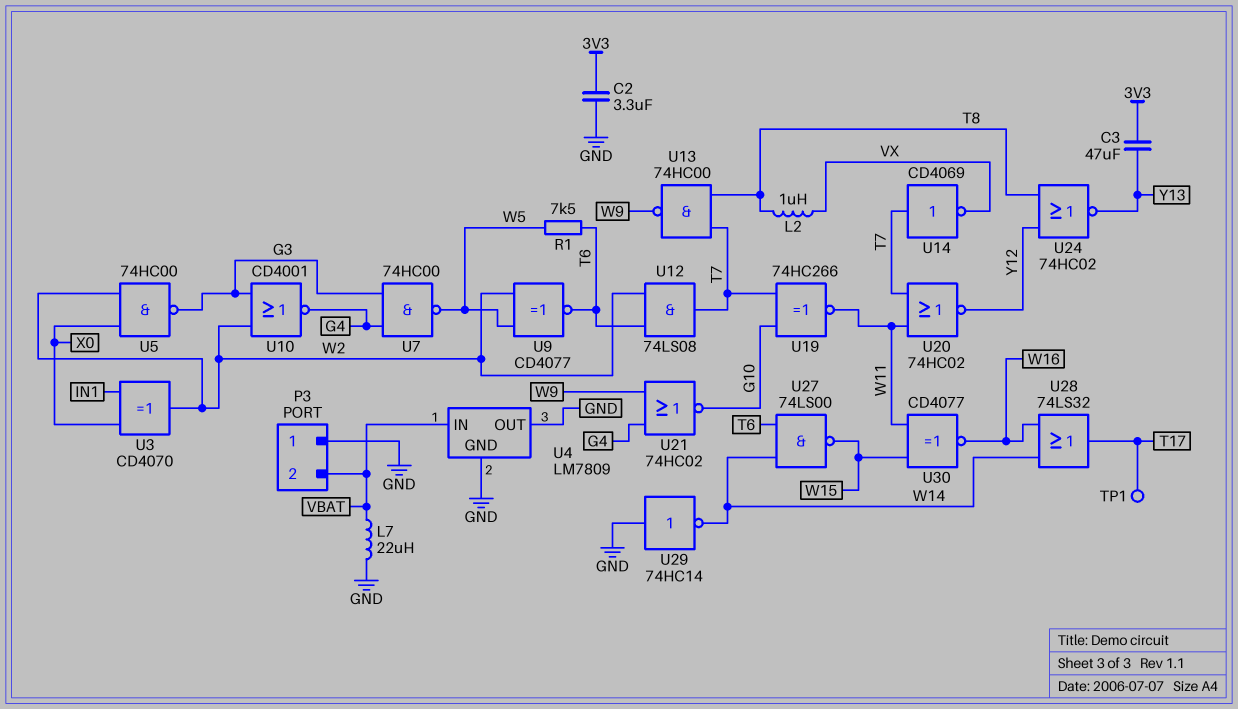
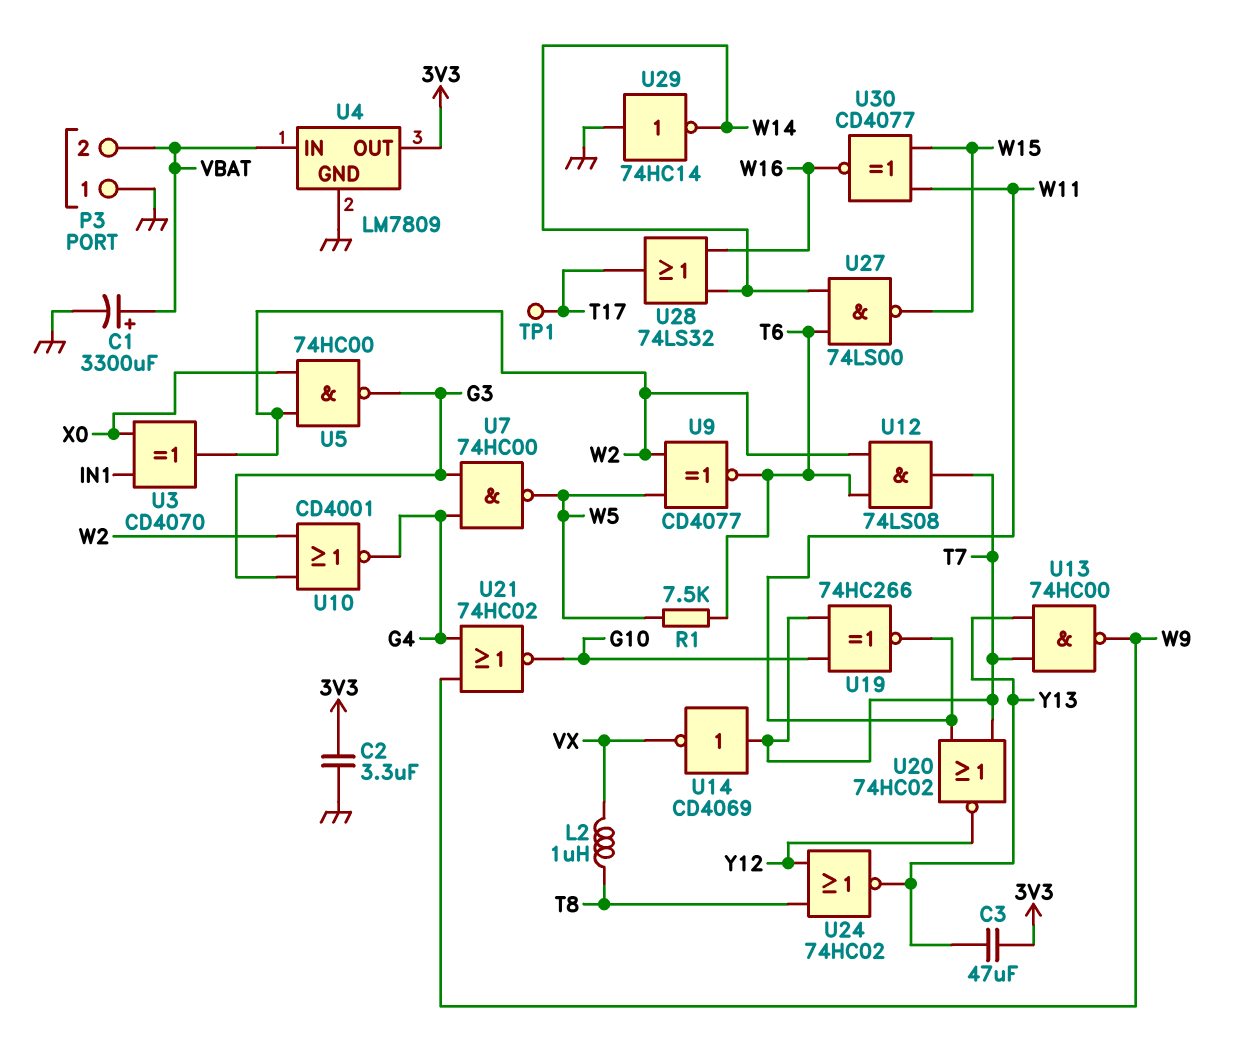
C1: none -> 3300uF (plus VBAT, minus GND)
L7: 22uH (GND, VBAT) -> none
U4 pin OUT: GND -> 3V3
U13: NAND 74HC00 (in T7, in T8, out W9) -> NAND 74HC00 (in T7, in Y13, out W9)

